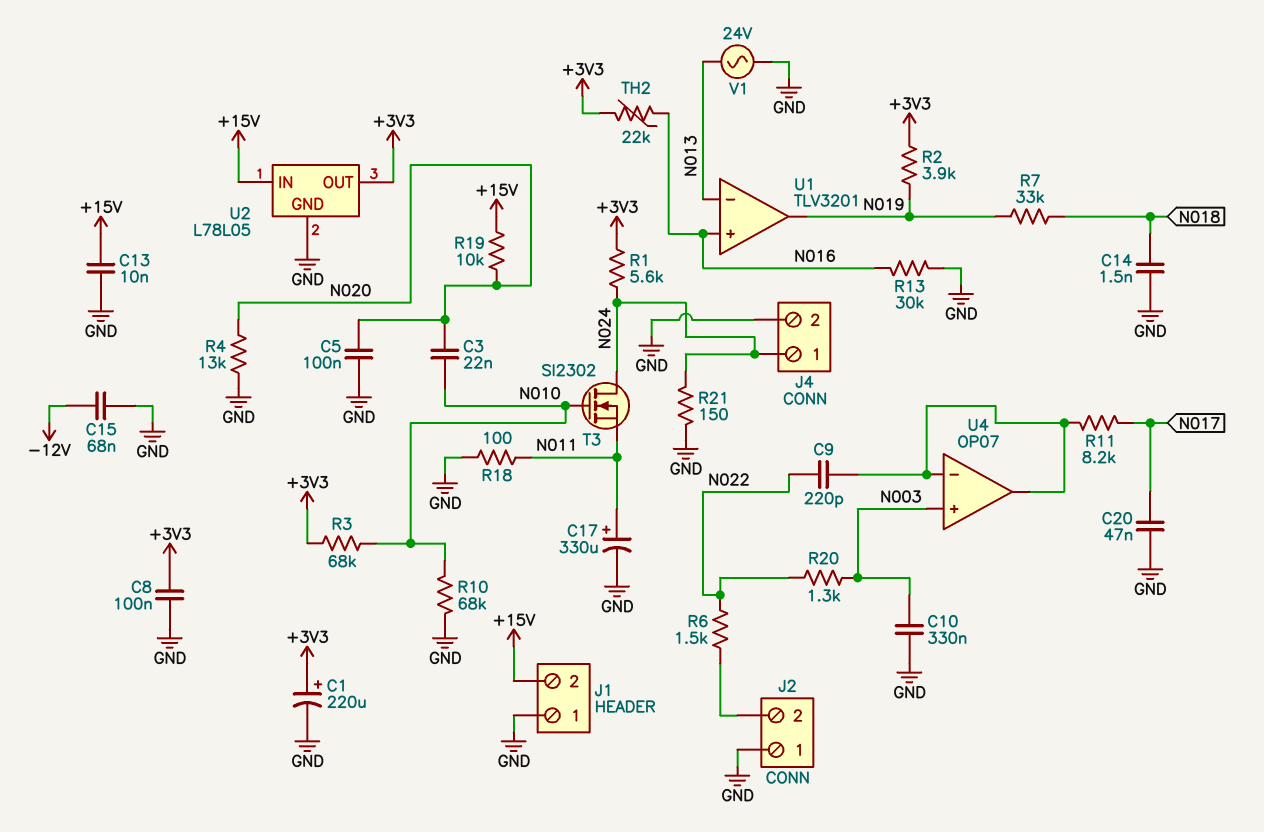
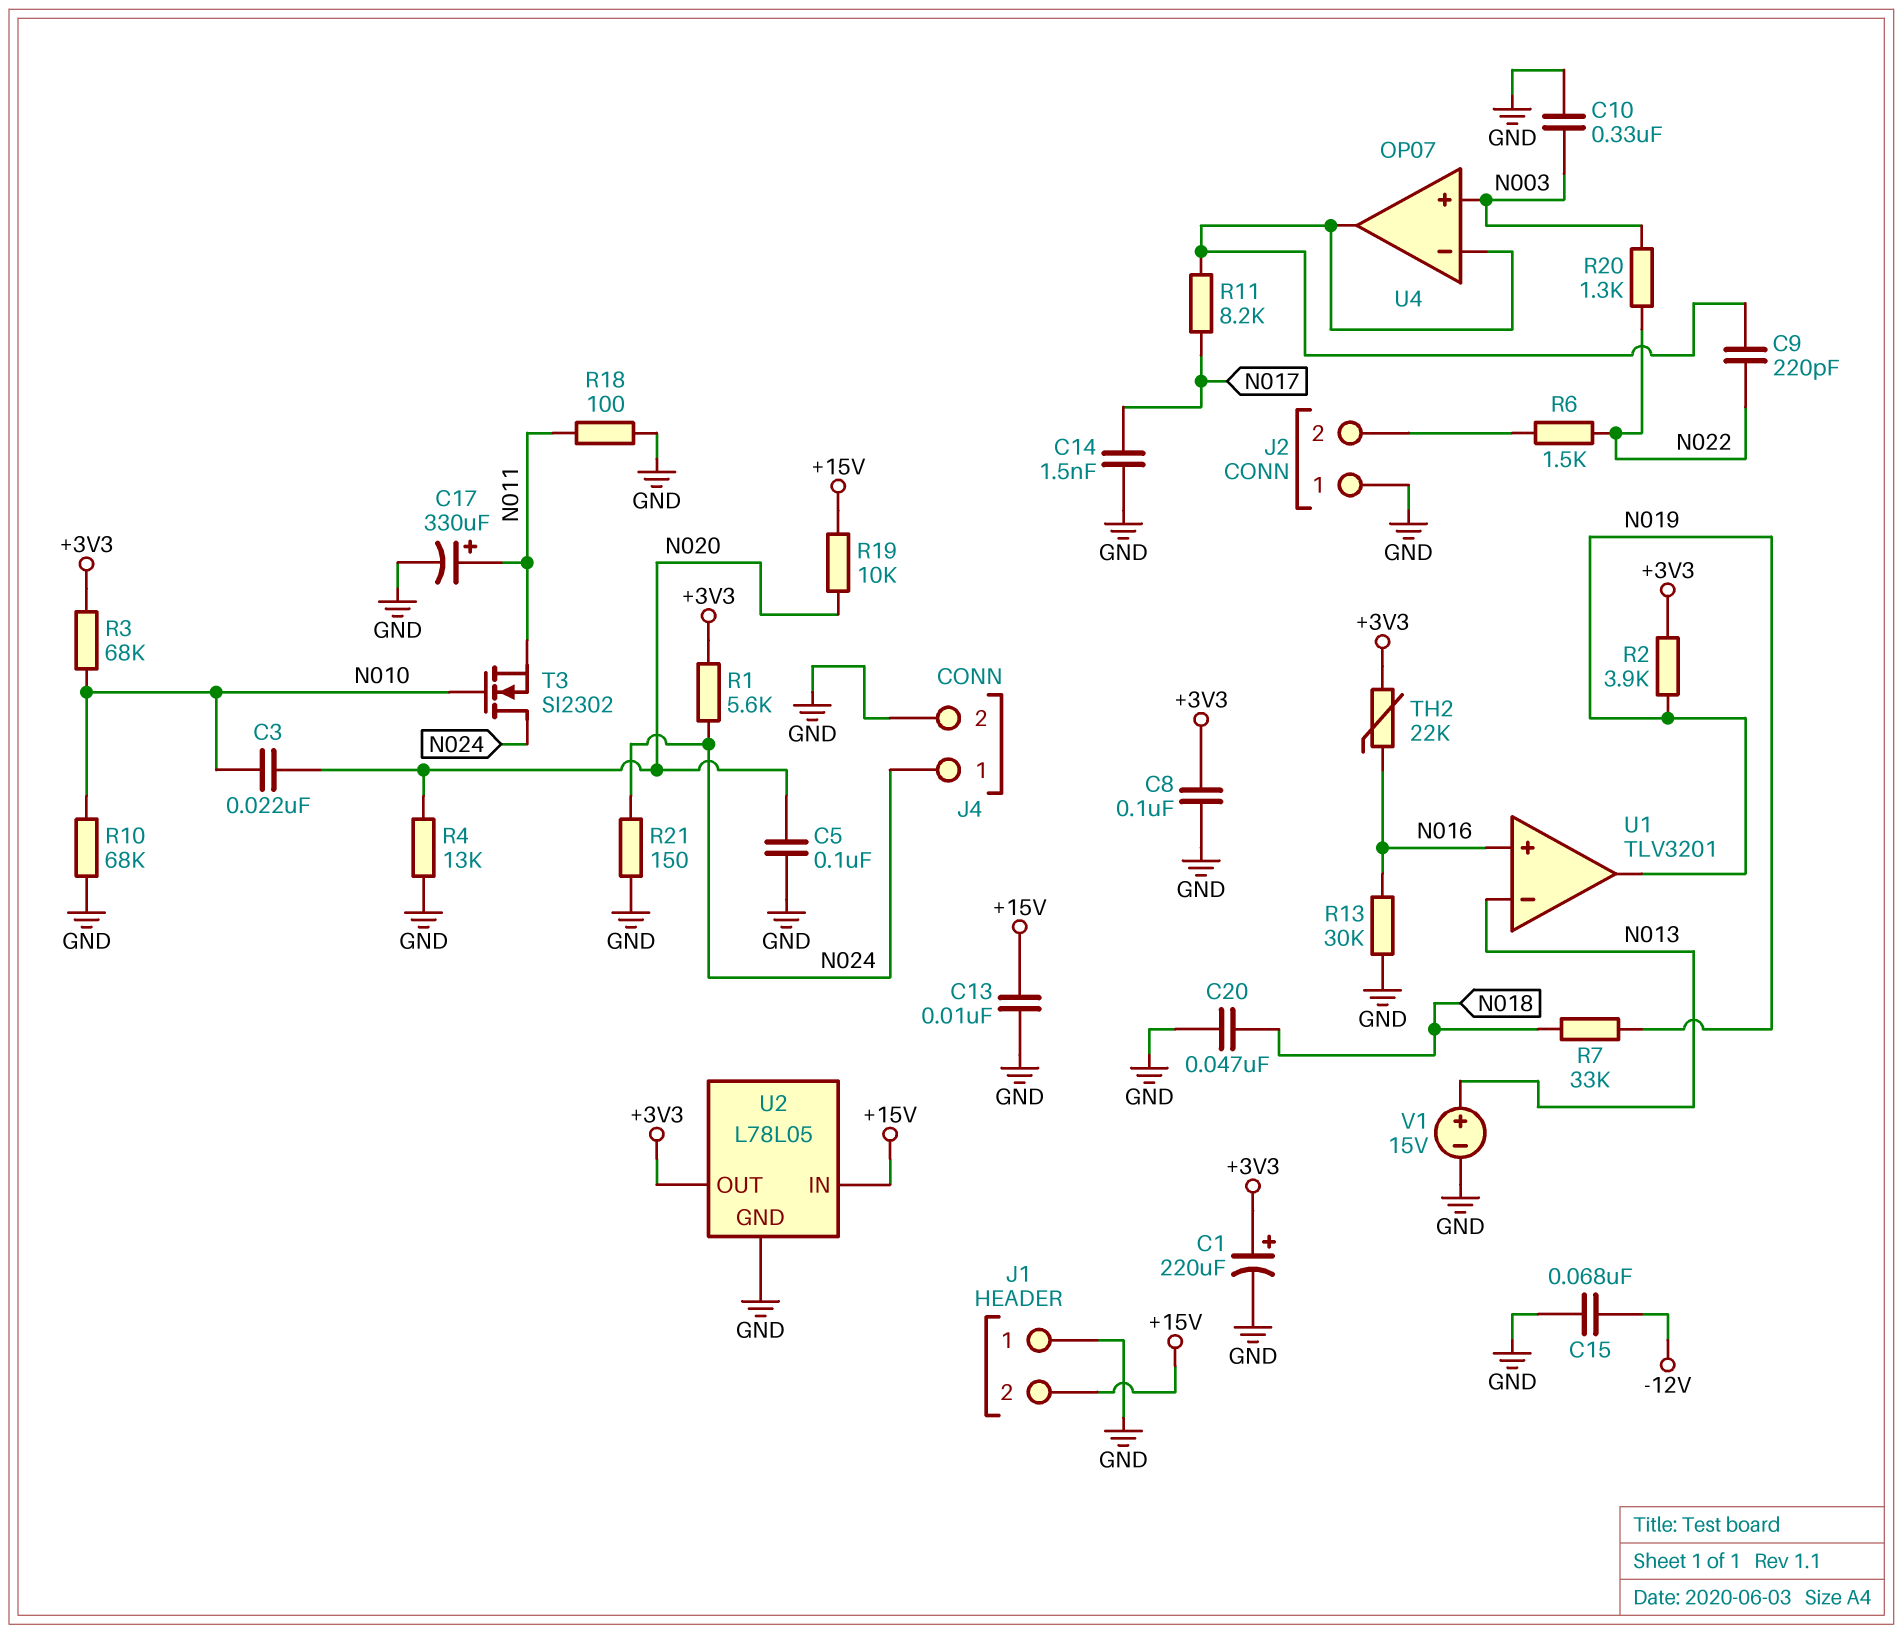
C14: 1.5nF (GND, N018) -> 1.5nF (GND, N017)
C20: 47nF (GND, N017) -> 47nF (GND, N018)
V1: AC 24V (GND, N013) -> 15V (plus N013, minus GND)

